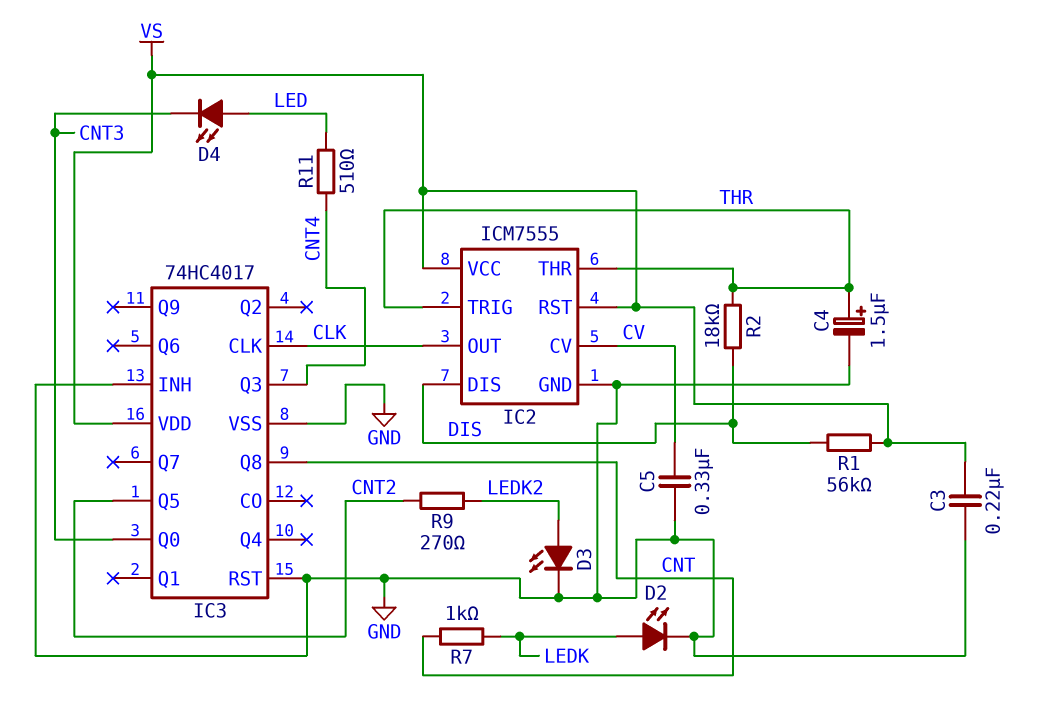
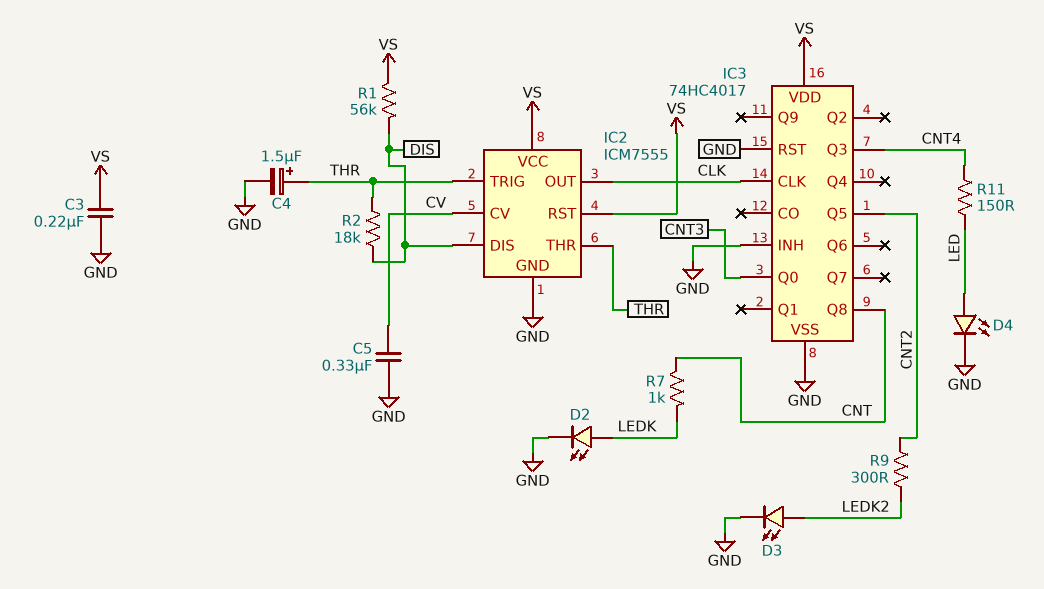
D4: LED (A LED, K CNT3) -> LED (A LED, K GND)
R9: 270 (CNT2, LEDK2) -> 300 (CNT2, LEDK2)
R11: 510 (CNT4, LED) -> 150 (CNT4, LED)

